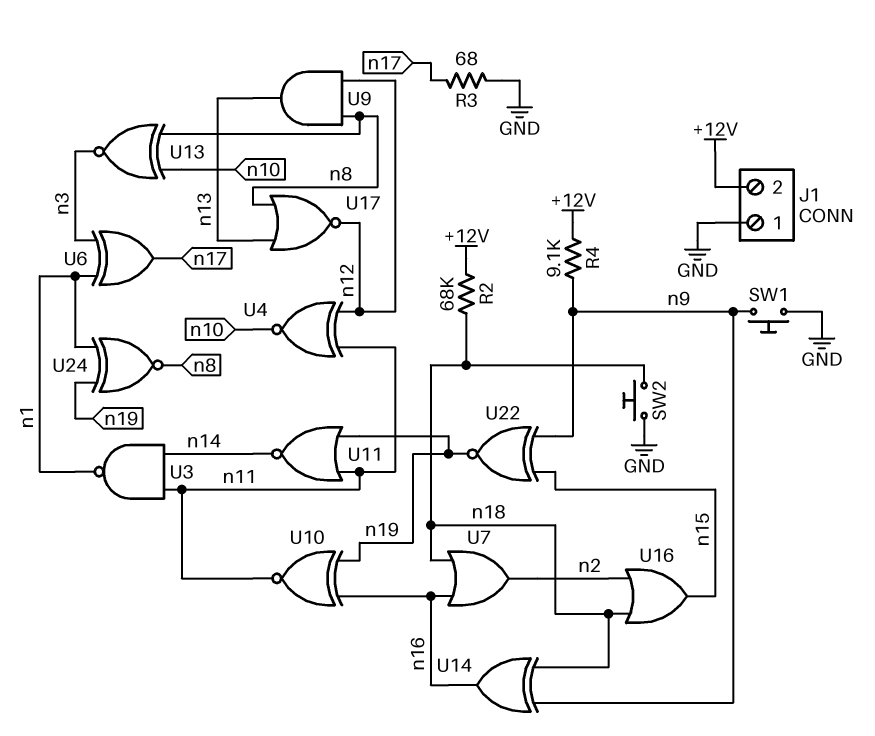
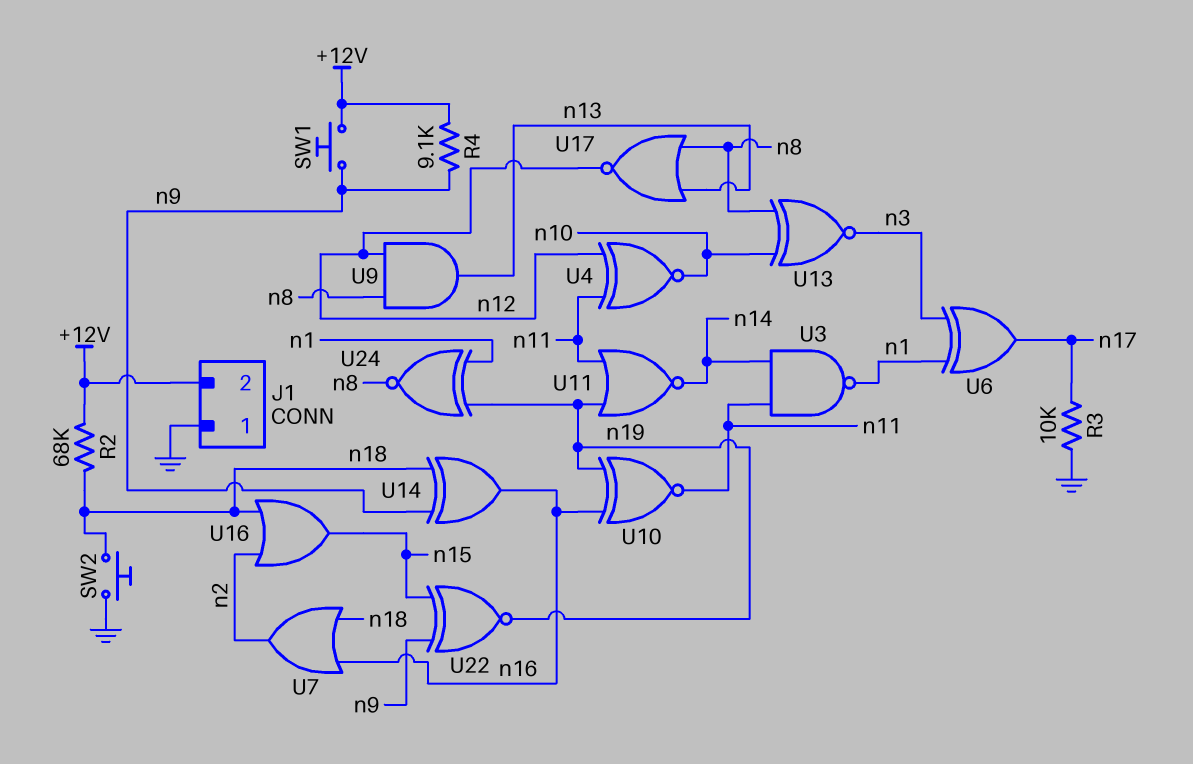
R3: 68 (GND, n17) -> 10k (GND, n17)
SW1: button (GND, n9) -> button (+12V, n9)

